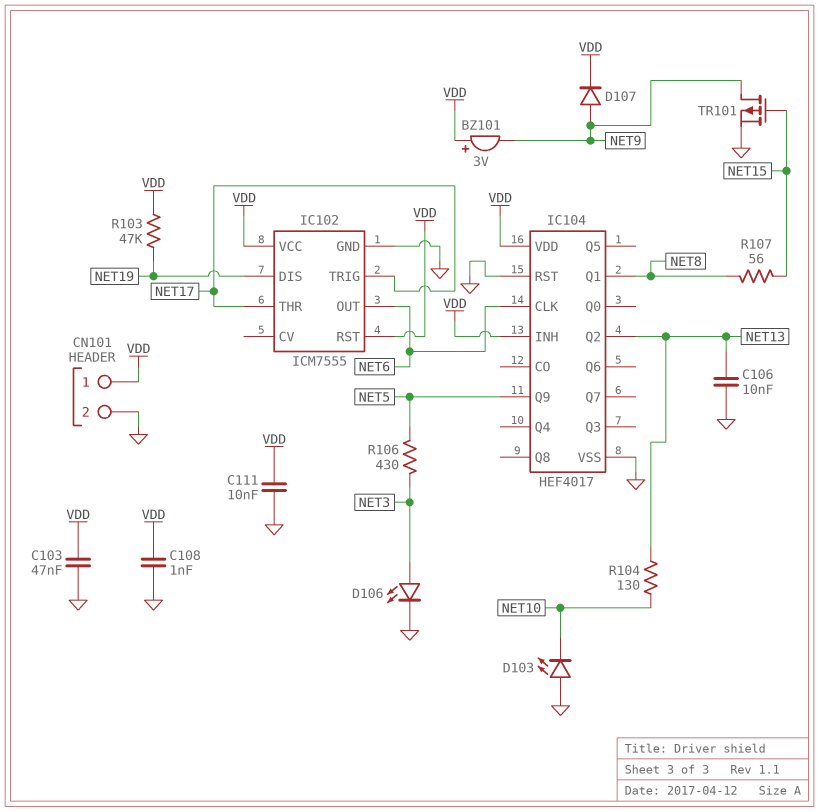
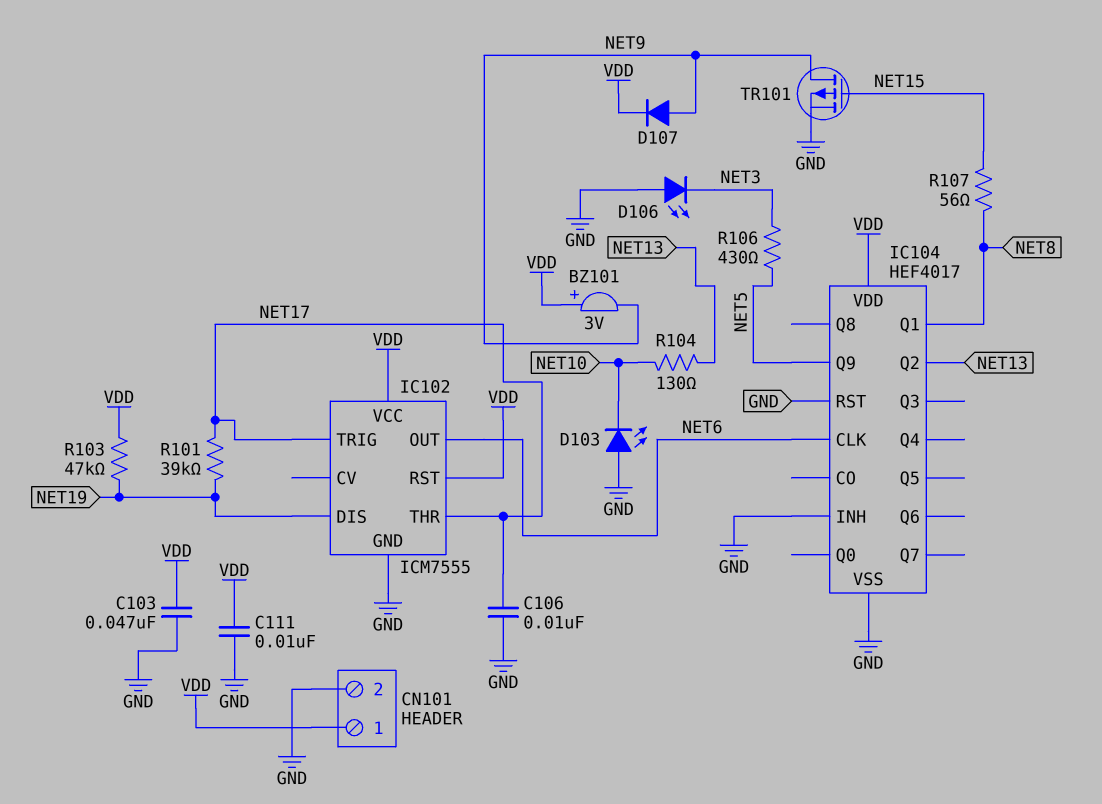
C106: 10nF (GND, NET13) -> 10nF (GND, NET17)
C108: 1nF (GND, VDD) -> none
D106: LED (A NET3, K GND) -> LED (A GND, K NET3)
IC104 pin INH: VDD -> GND
R101: none -> 39k (NET17, NET19)

